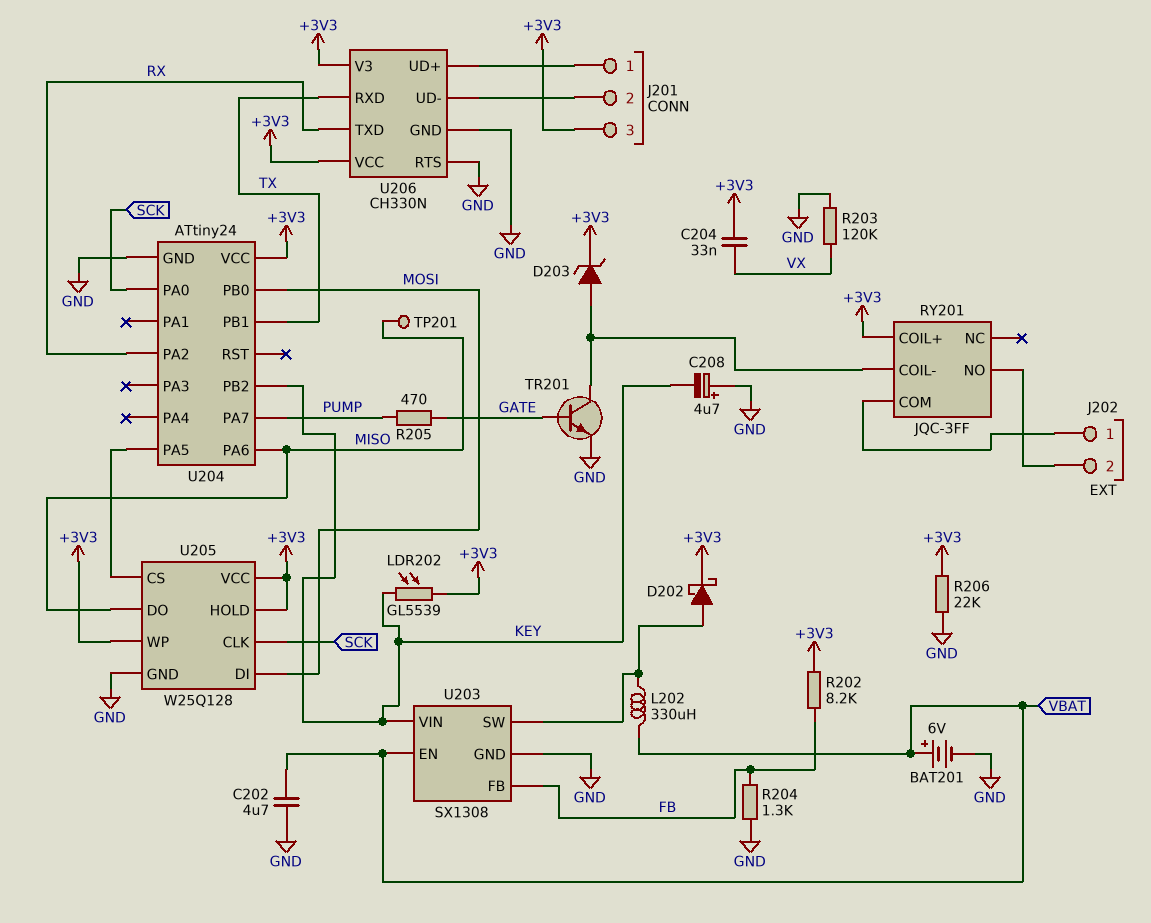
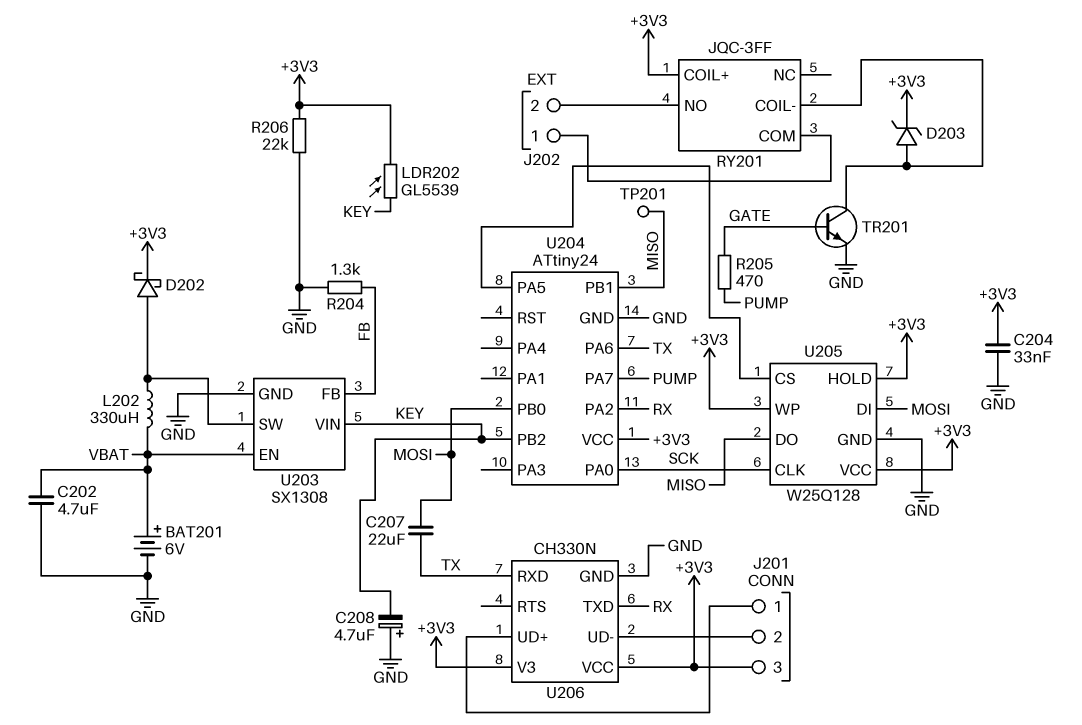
C204: 33nF (+3V3, VX) -> 33nF (+3V3, GND)
C207: none -> 22uF (MOSI, TX)
R202: 8.2k (+3V3, FB) -> none
R203: 120k (GND, VX) -> none
U204 pin PA6: MISO -> TX
U204 pin PB1: TX -> MISO
U206 pin RTS: GND -> none

